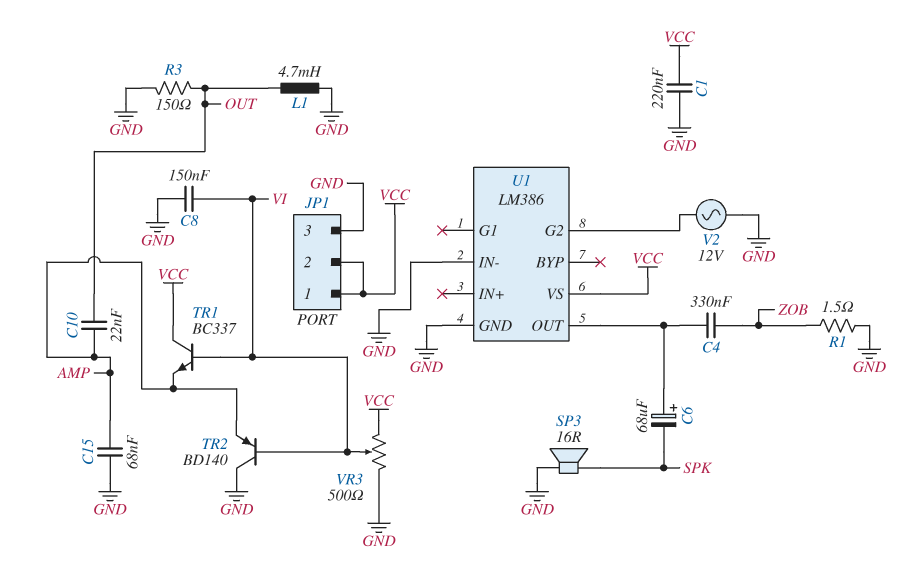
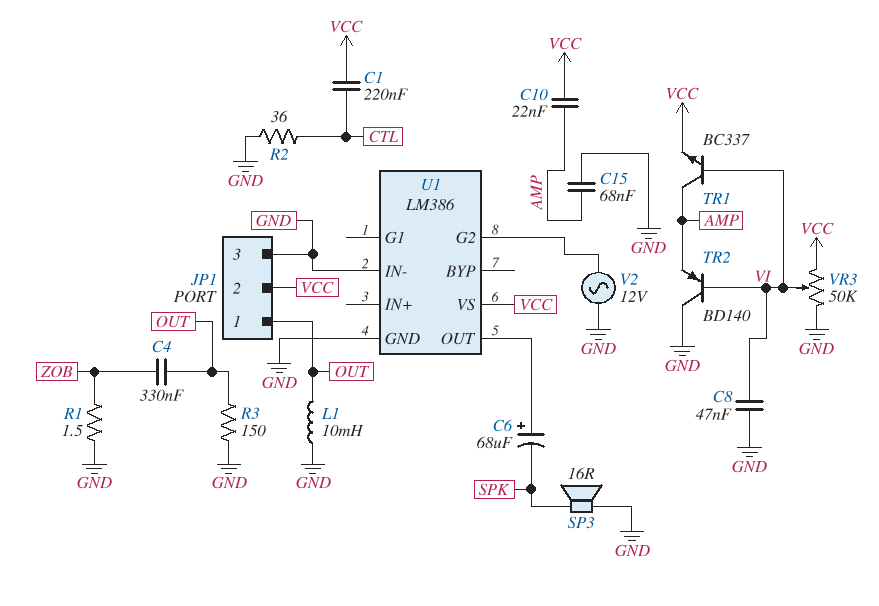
C1: 220nF (GND, VCC) -> 220nF (CTL, VCC)
C4: 330nF (U1/OUT, ZOB) -> 330nF (OUT, ZOB)
C8: 150nF (GND, VI) -> 47nF (GND, VI)
C10: 22nF (AMP, OUT) -> 22nF (AMP, VCC)
JP1 pin 1: VCC -> OUT
L1: 4.7mH (GND, OUT) -> 10mH (GND, OUT)
R2: none -> 36 (CTL, GND)
TR1: NPN BC337 (B VI, C VCC, E AMP) -> NPN BC337 (B VI, C AMP, E VCC)
VR3: 500 (GND, VCC, wiper VI) -> 50k (GND, VCC, wiper VI)

